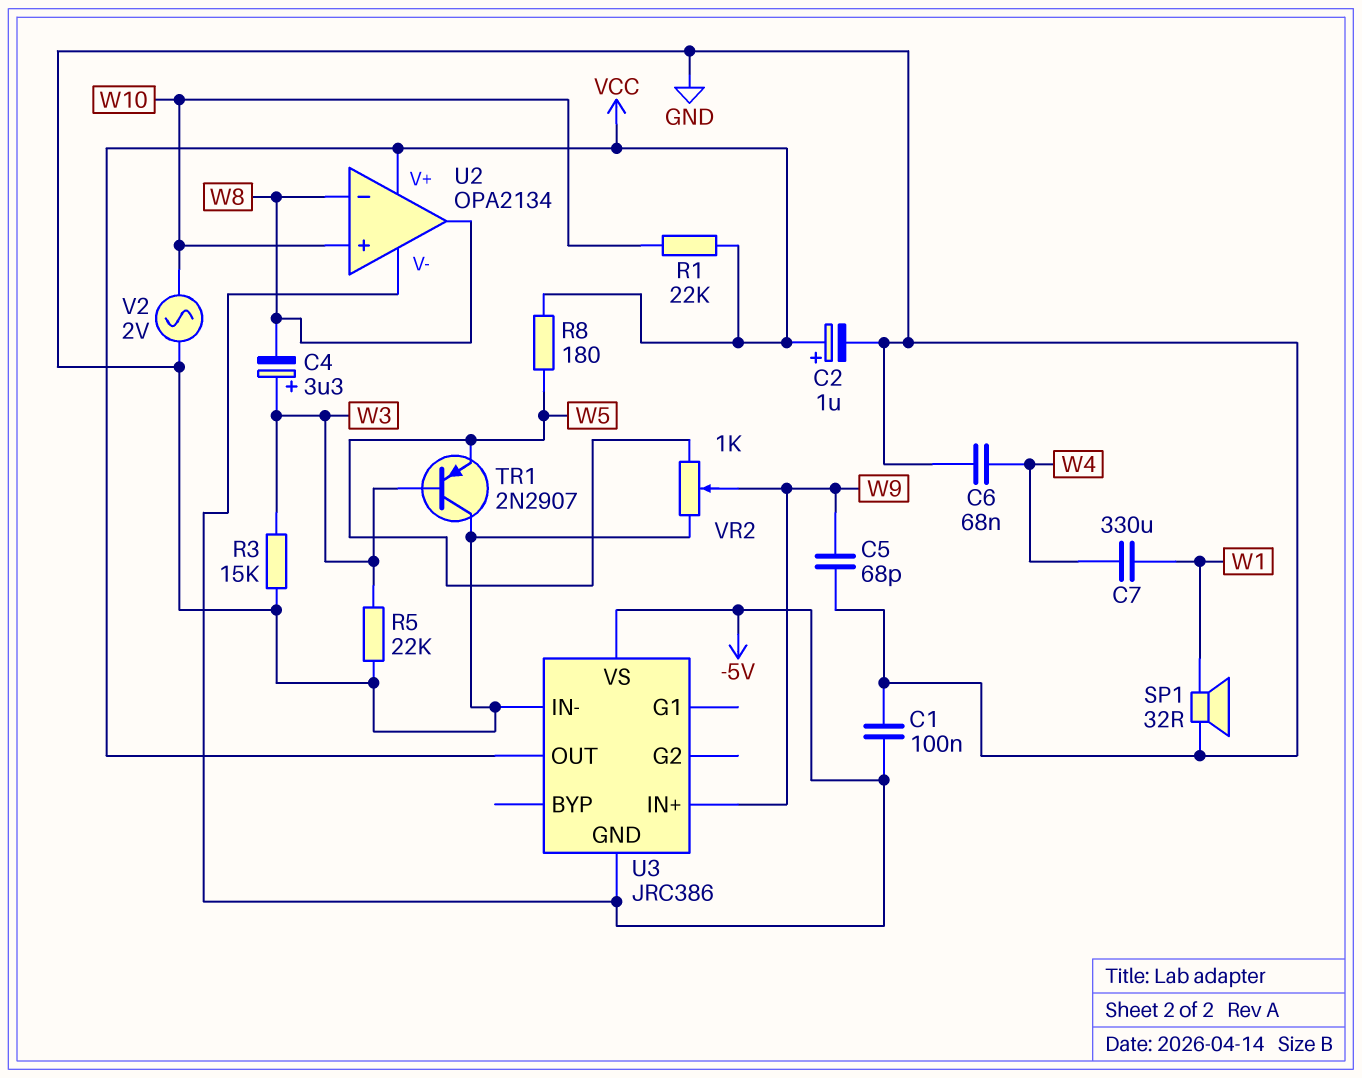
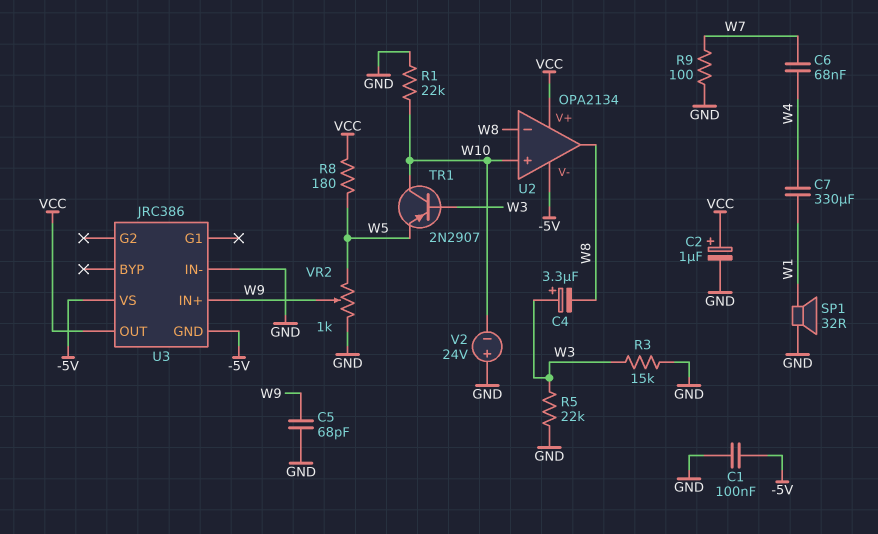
C6: 68nF (GND, W4) -> 68nF (W4, W7)
R1: 22k (VCC, W10) -> 22k (GND, W10)
R9: none -> 100 (GND, W7)
TR1: PNP 2N2907 (B W3, C GND, E W5) -> PNP 2N2907 (B W3, C W10, E W5)
V2: AC 2V (GND, W10) -> 24V (plus GND, minus W10)

